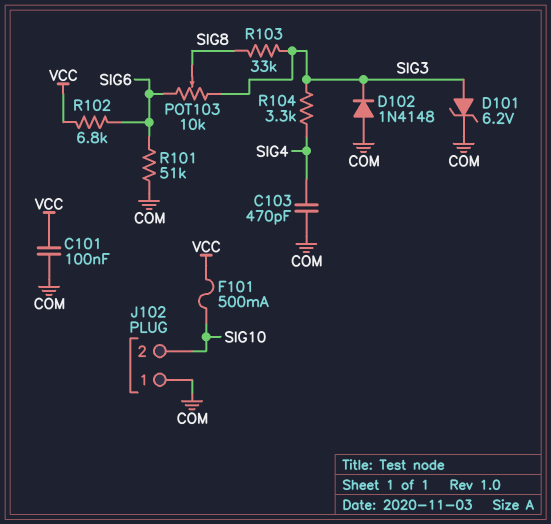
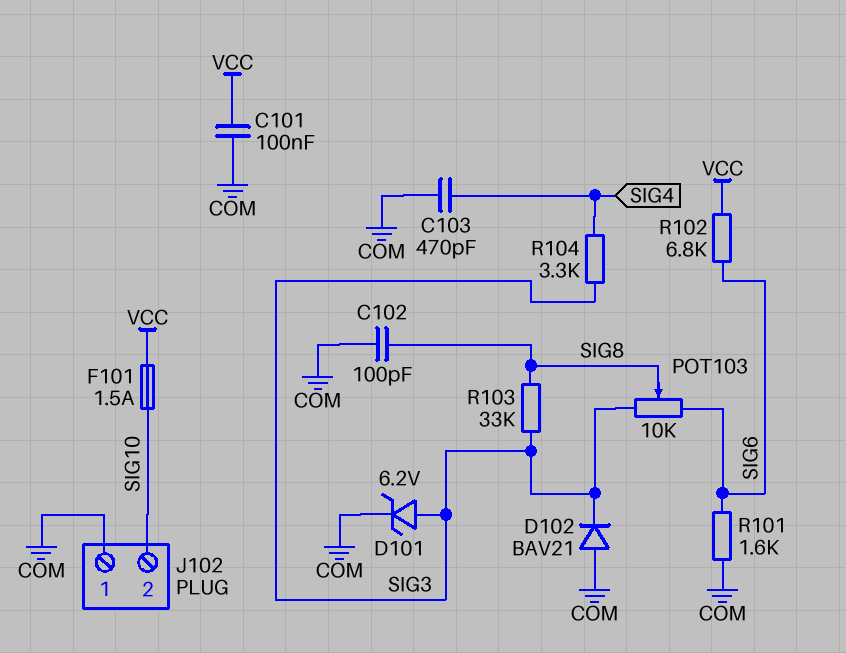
C102: none -> 100pF (COM, SIG8)
D102: diode 1N4148 (A COM, K SIG3) -> diode BAV21 (A COM, K SIG3)
F101: 500mA (SIG10, VCC) -> 1.5A (SIG10, VCC)
R101: 51k (COM, SIG6) -> 1.6k (COM, SIG6)

